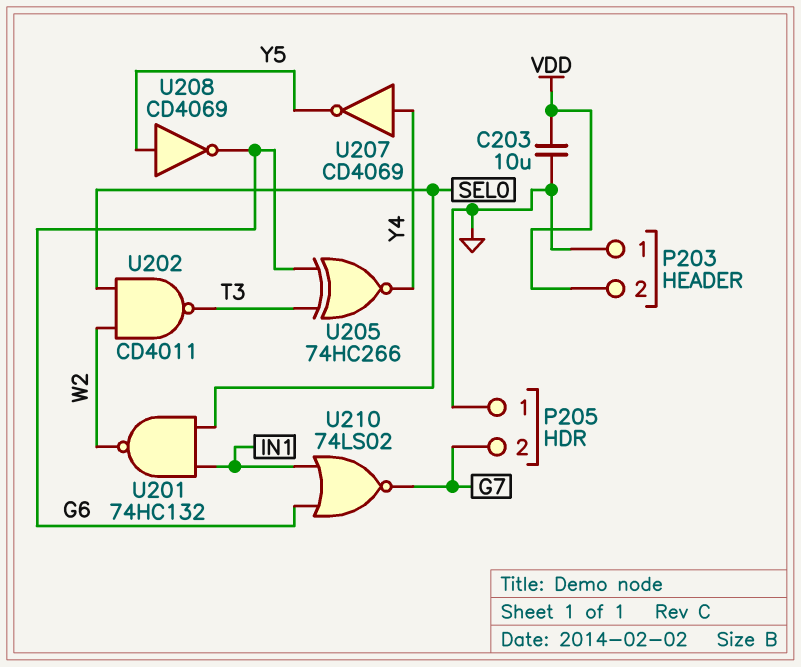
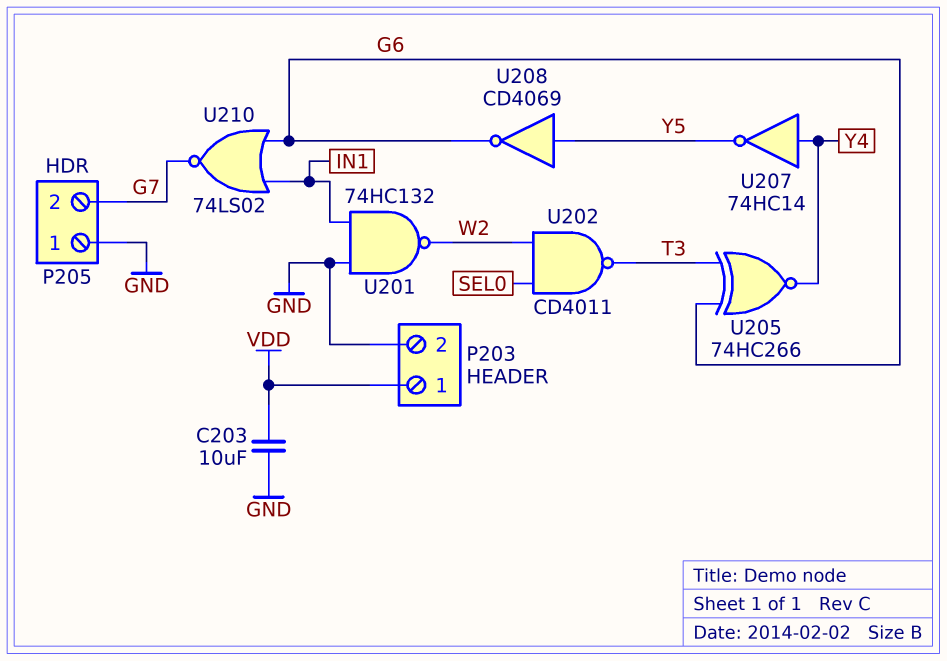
P203 pin 1: GND -> VDD
P203 pin 2: VDD -> GND
U201: NAND 74HC132 (in IN1, in SEL0, out W2) -> NAND 74HC132 (in GND, in IN1, out W2)
U207: NOT CD4069 (in Y4, out Y5) -> NOT 74HC14 (in Y4, out Y5)

